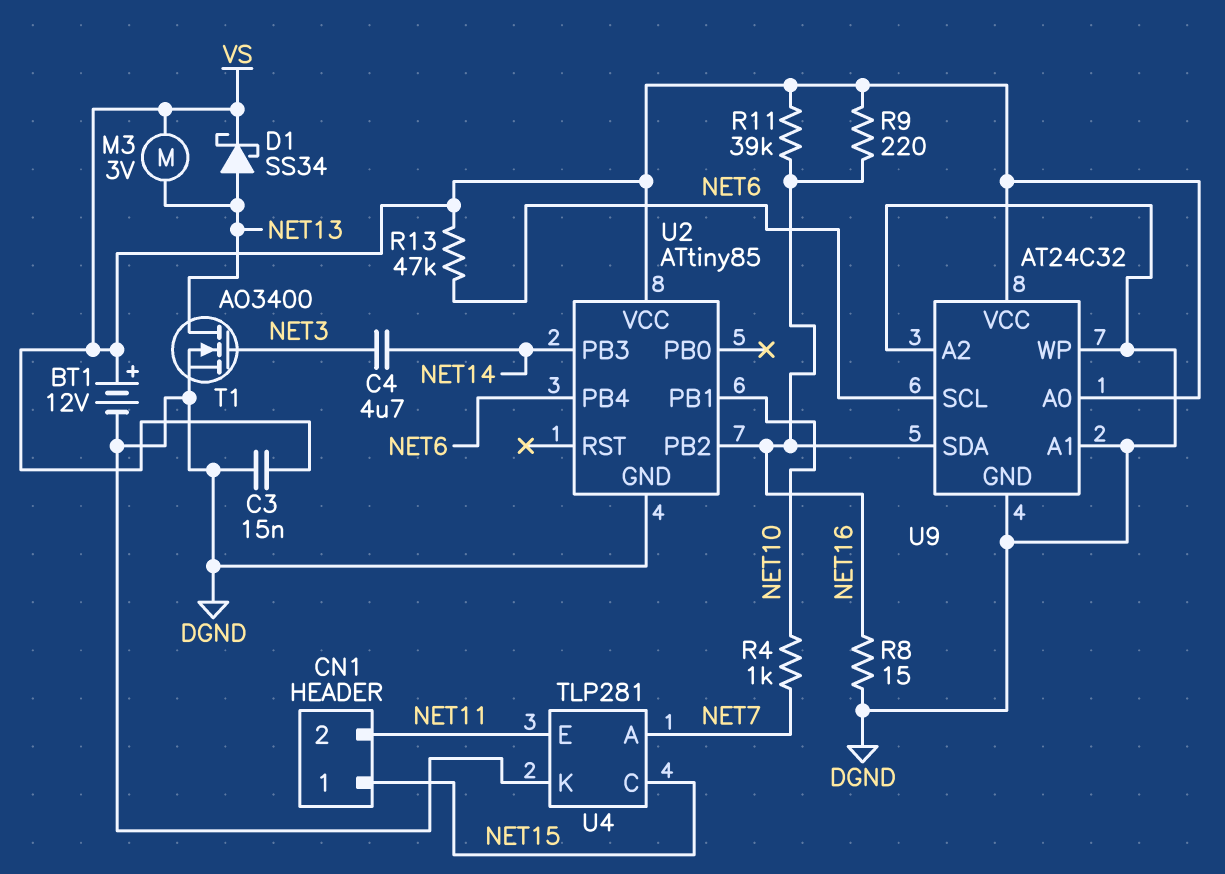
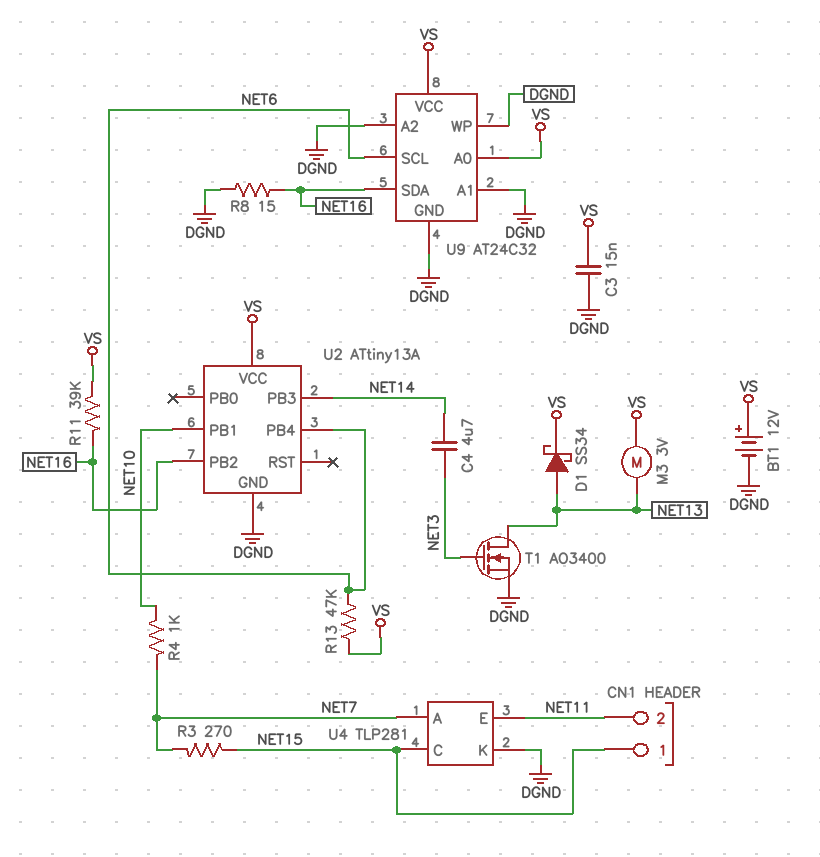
R3: none -> 270 (NET7, NET15)
R9: 220 (NET16, VS) -> none
U2: ATtiny85 -> ATtiny13A

